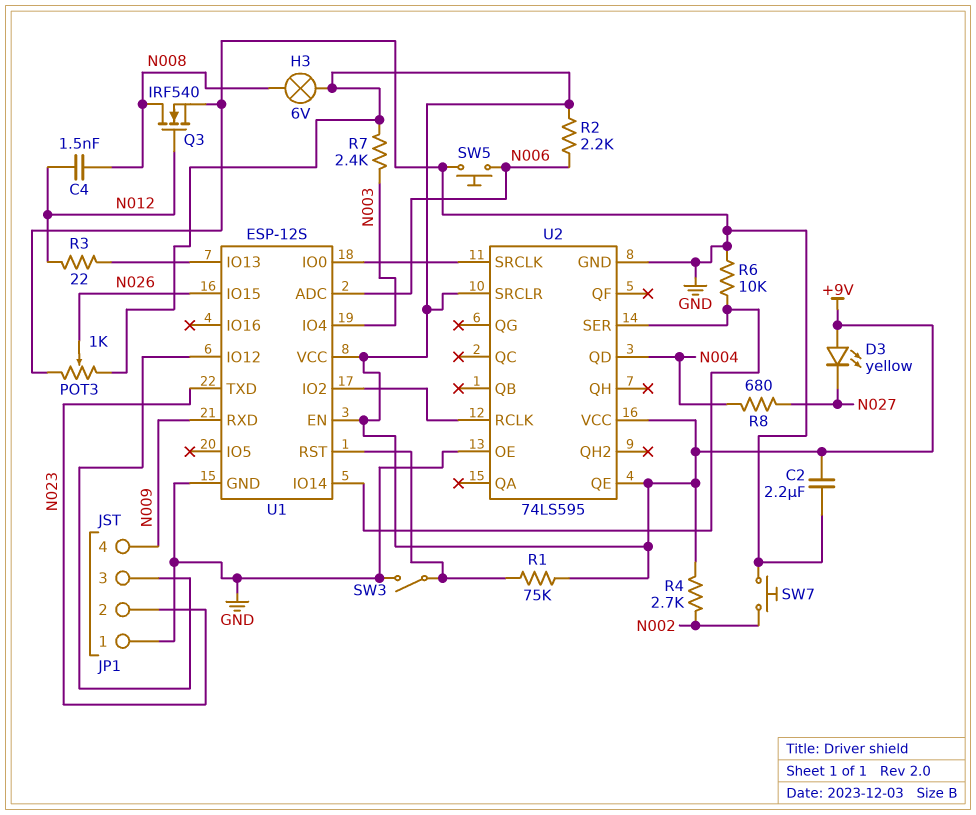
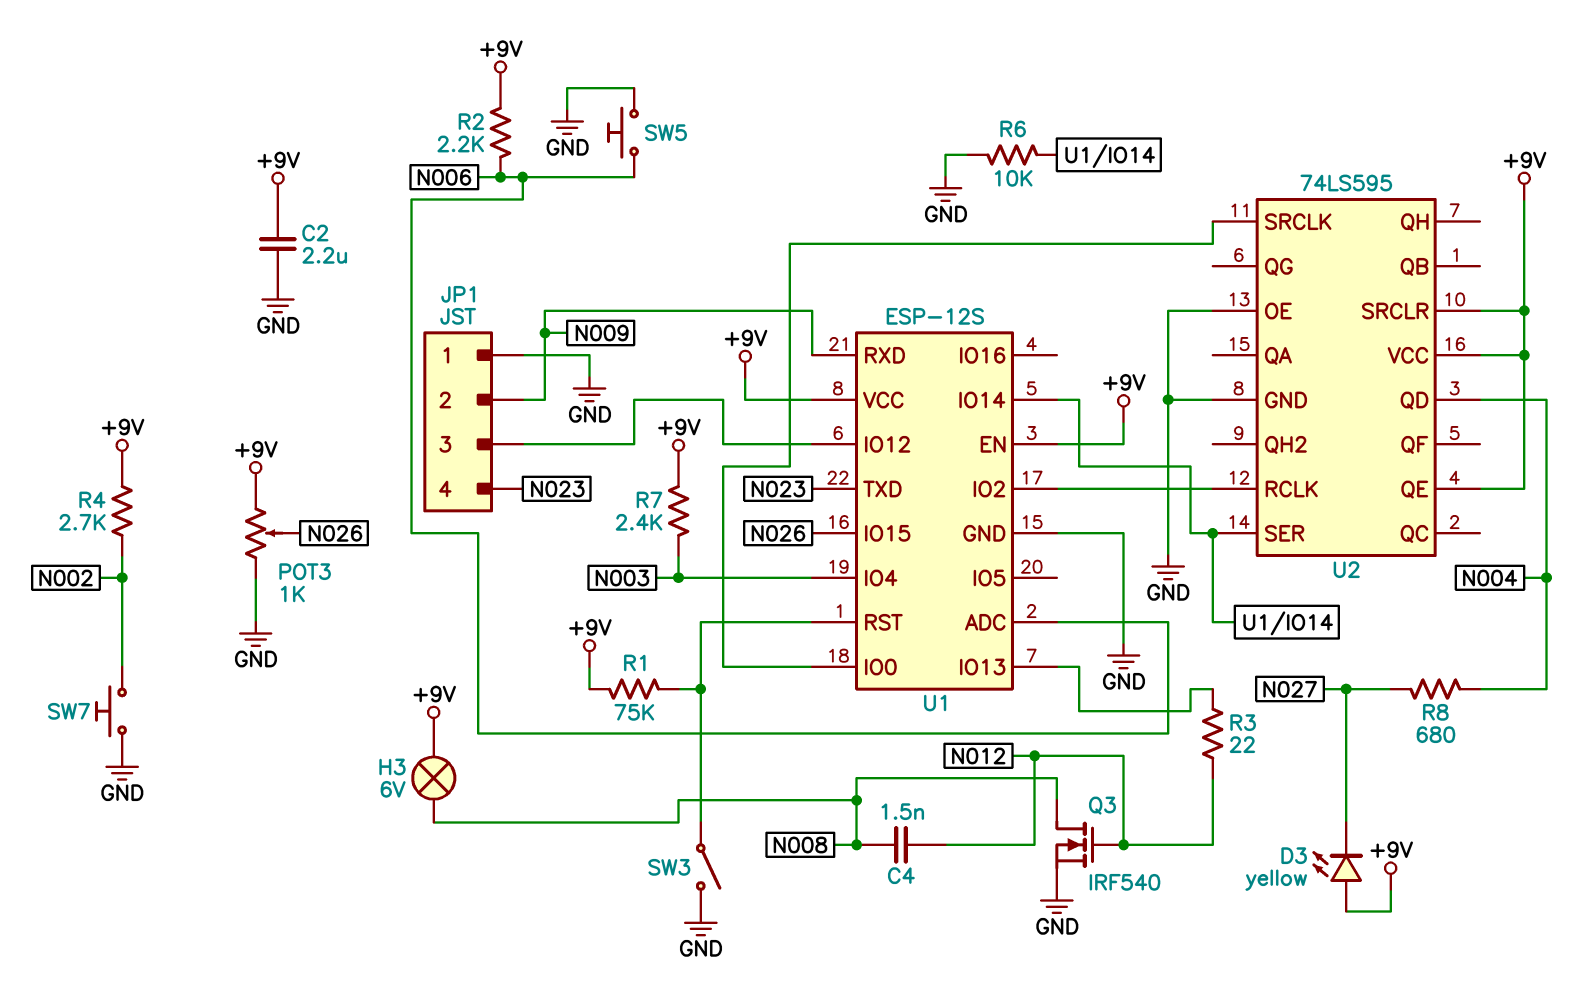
JP1 pin 2: N023 -> N009
JP1 pin 4: N009 -> N023

